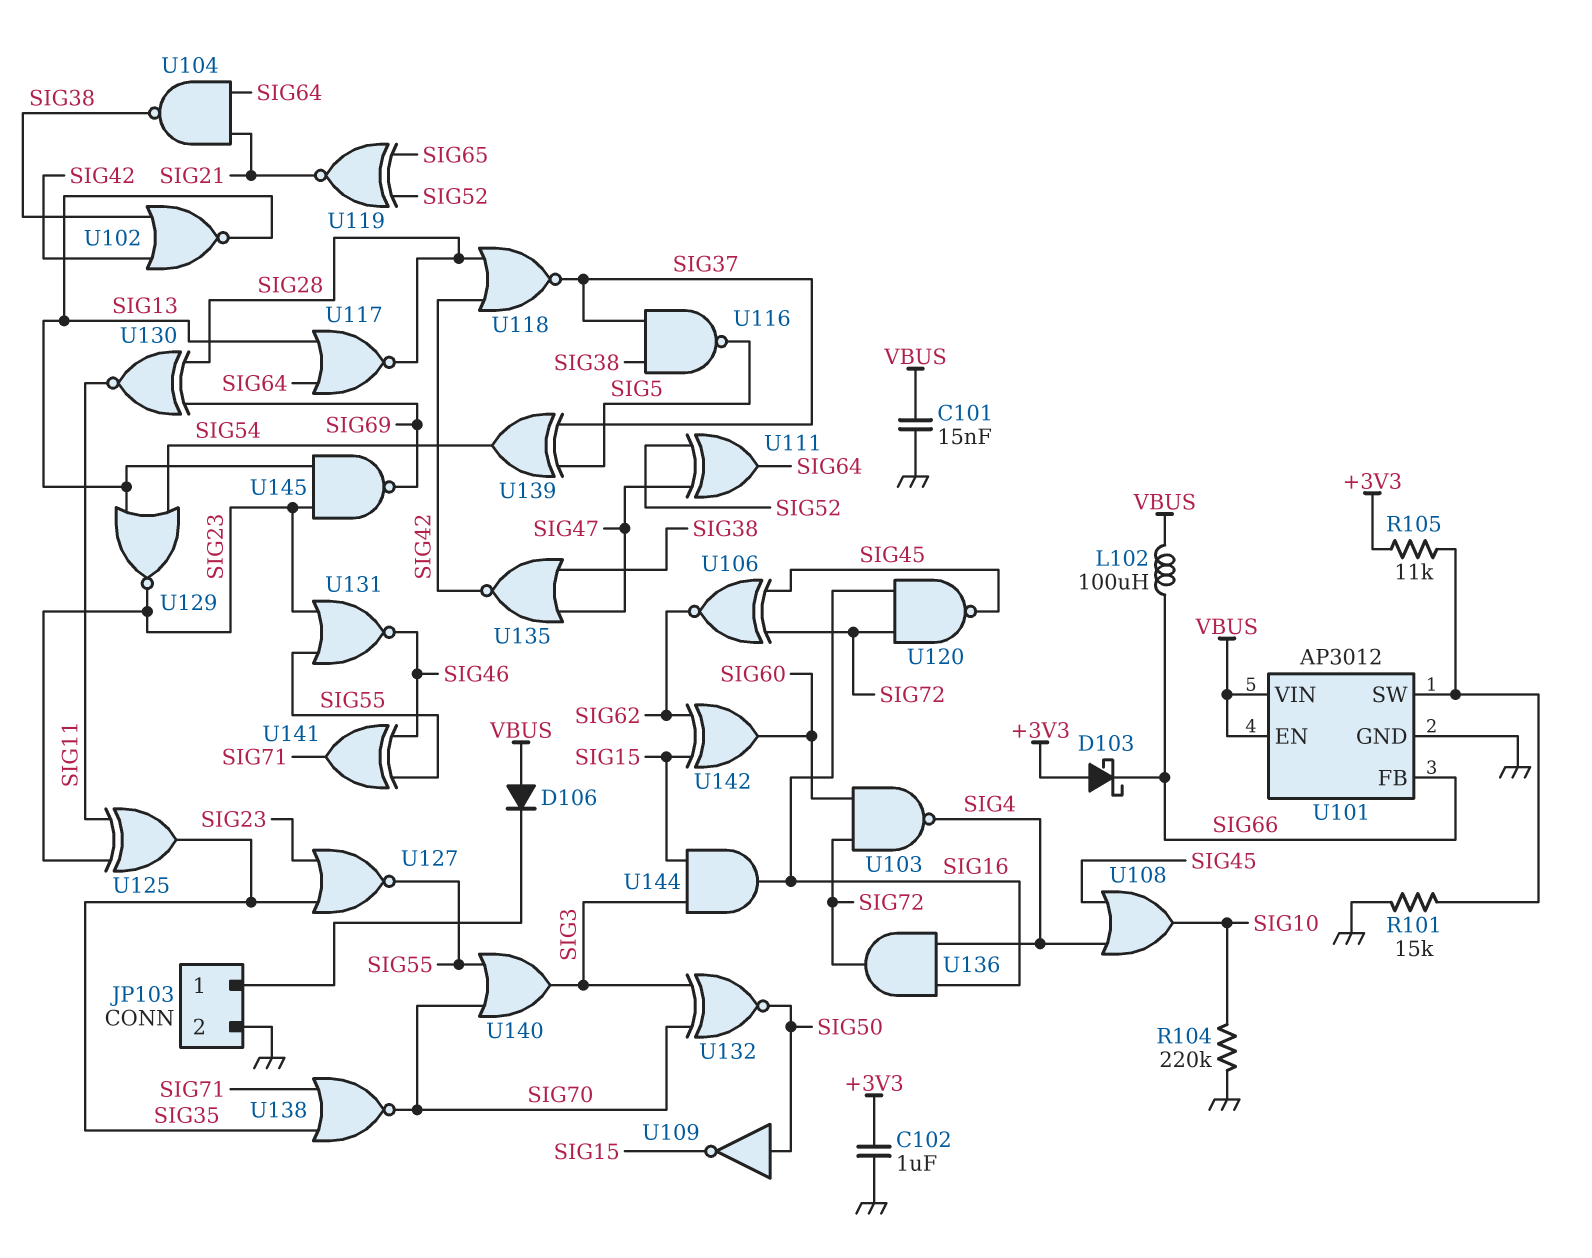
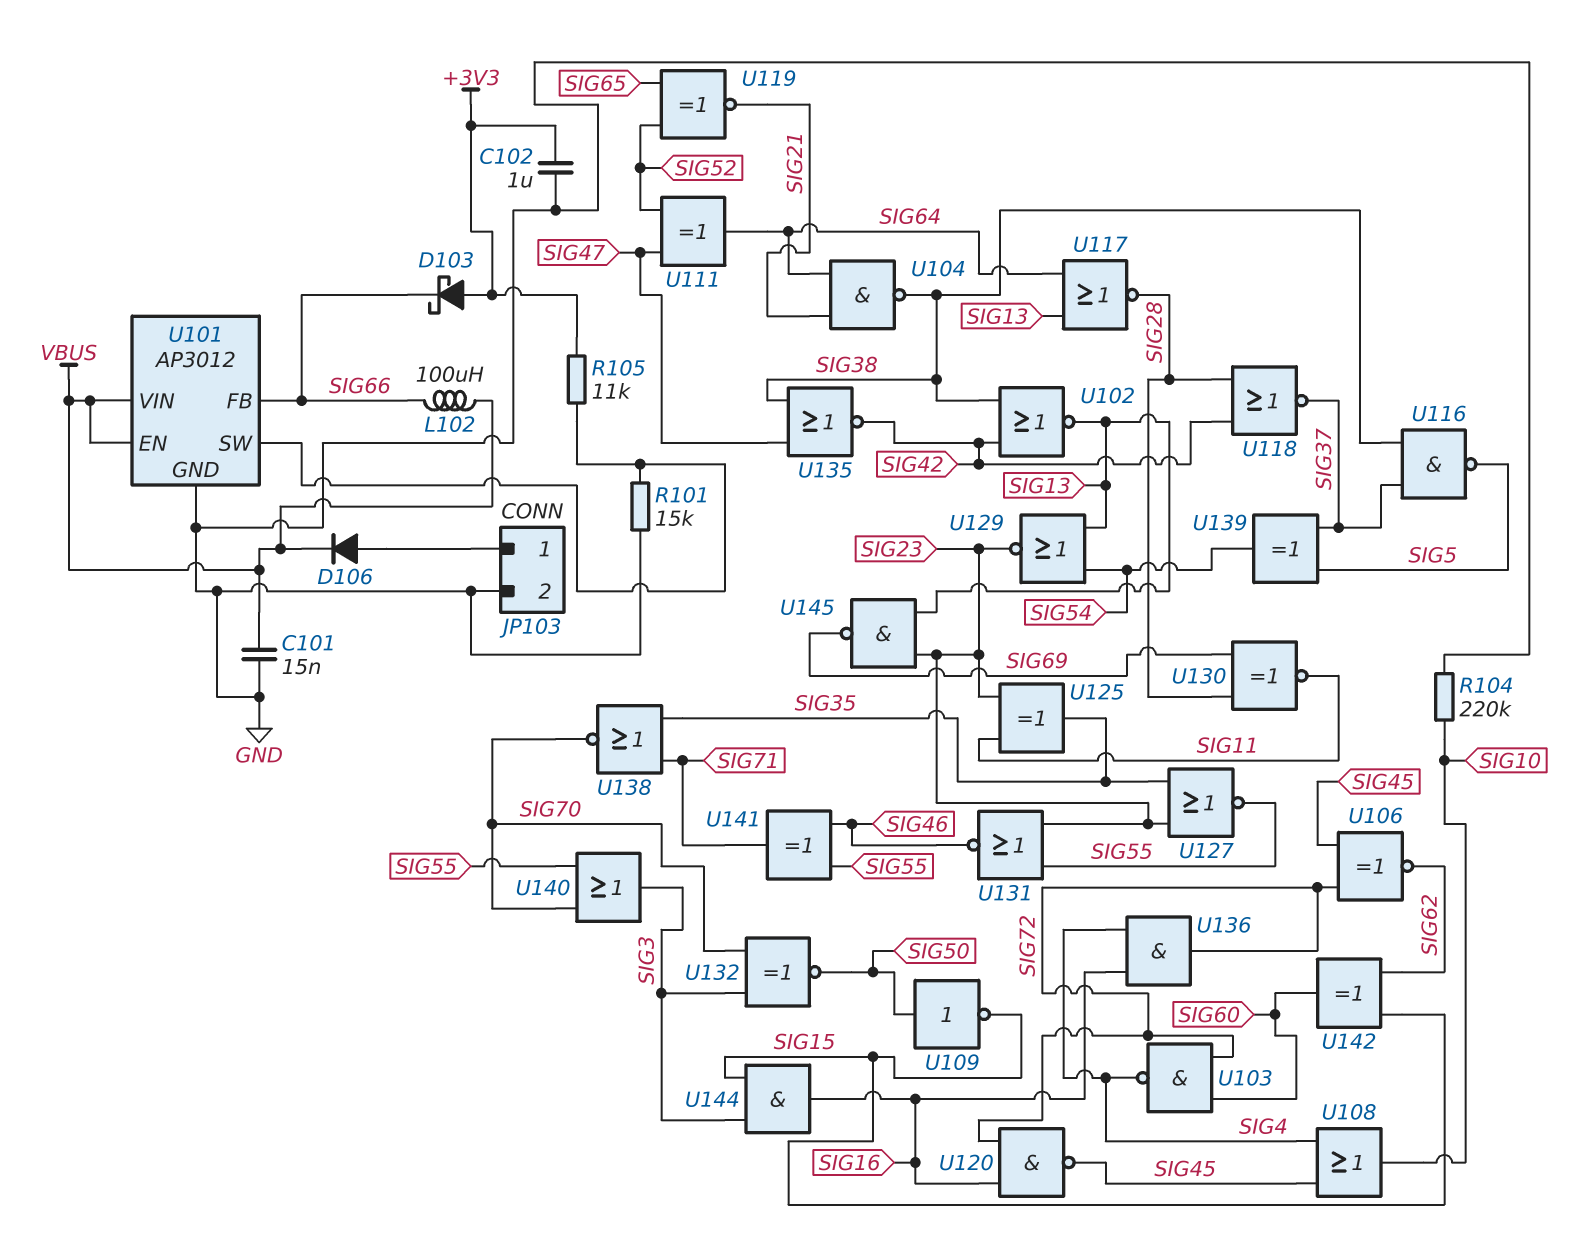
D106: diode (A VBUS, K JP103/1) -> diode (A JP103/1, K VBUS)

